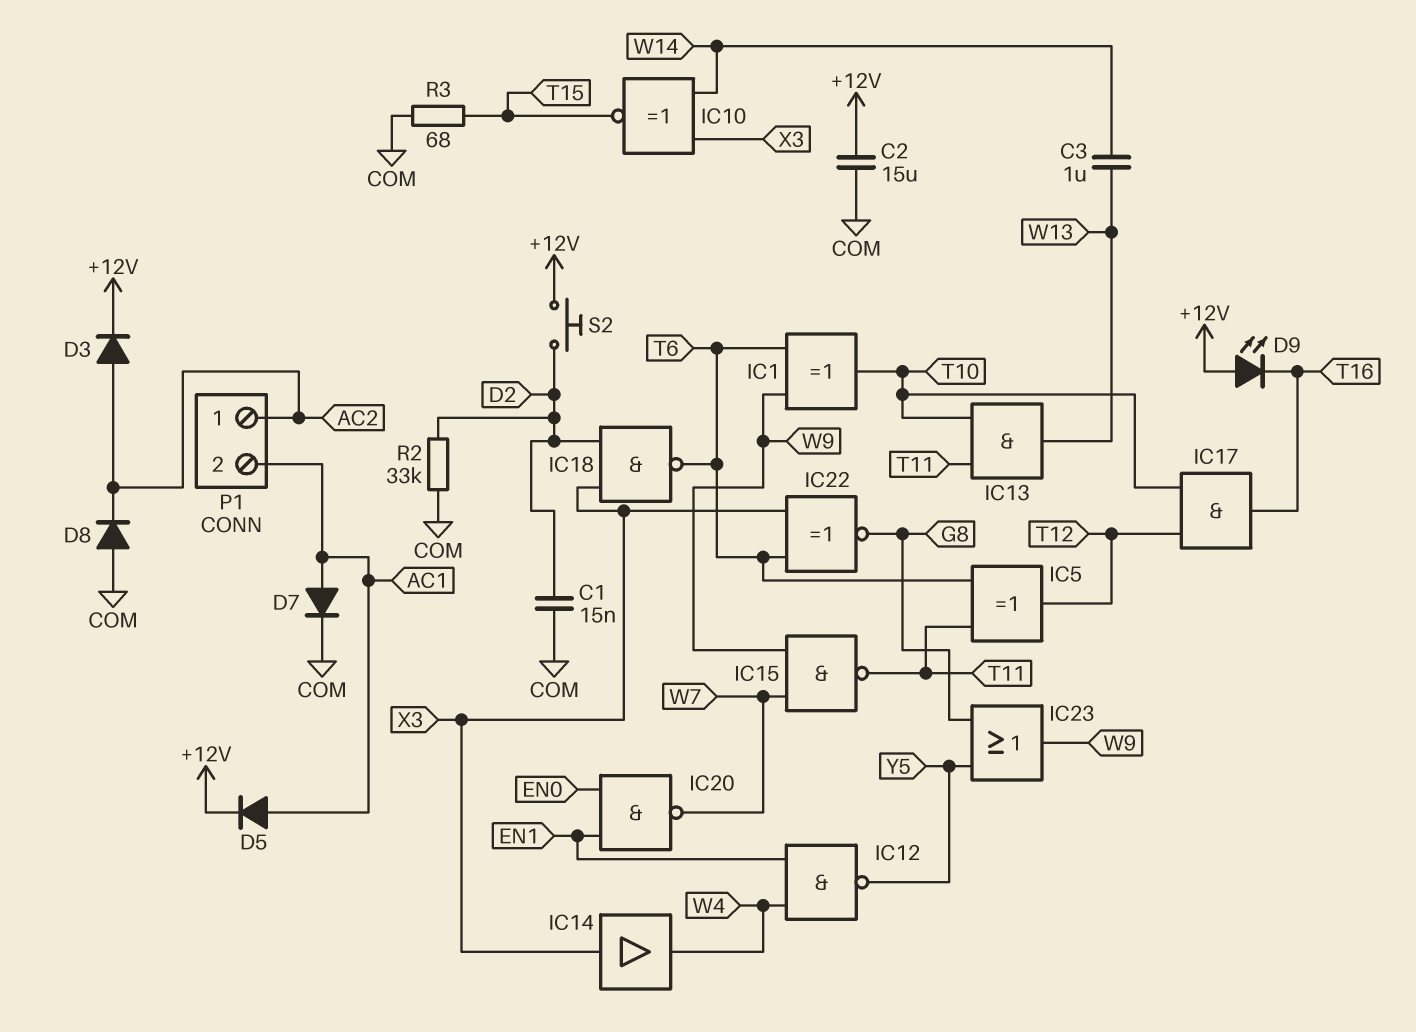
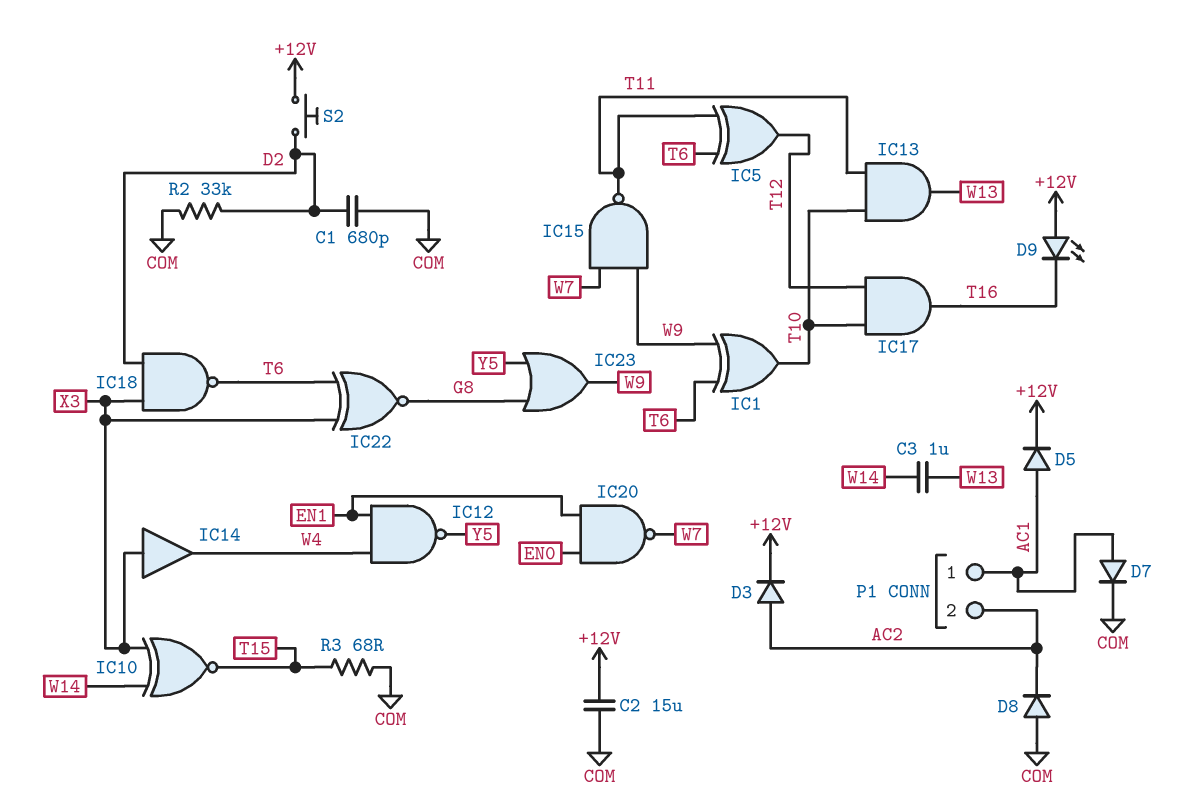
C1: 15nF (COM, D2) -> 680pF (COM, D2)
P1 pin 1: AC2 -> AC1
P1 pin 2: AC1 -> AC2

